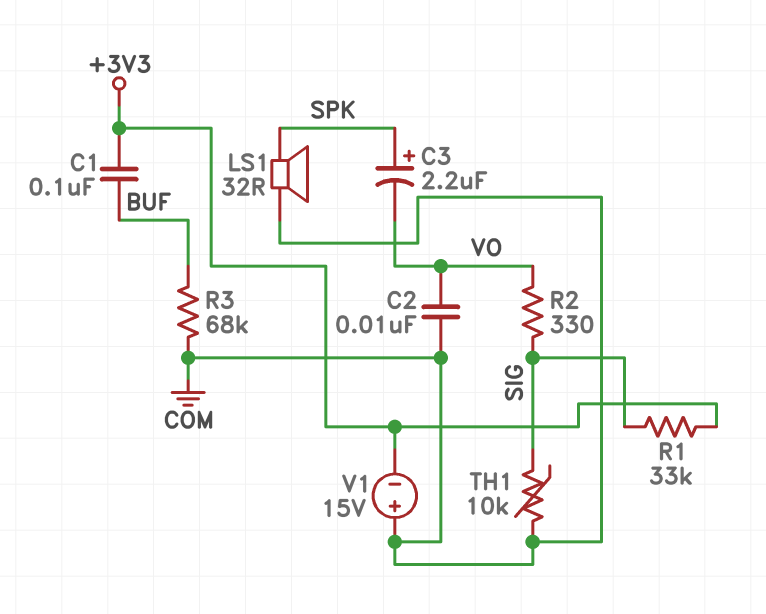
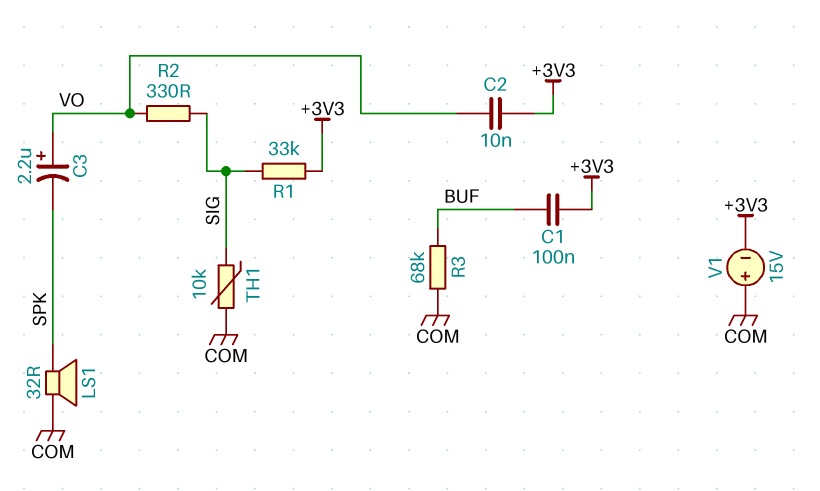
C2: 10nF (COM, VO) -> 10nF (+3V3, VO)
C3: 2.2uF (plus SPK, minus VO) -> 2.2uF (plus VO, minus SPK)

